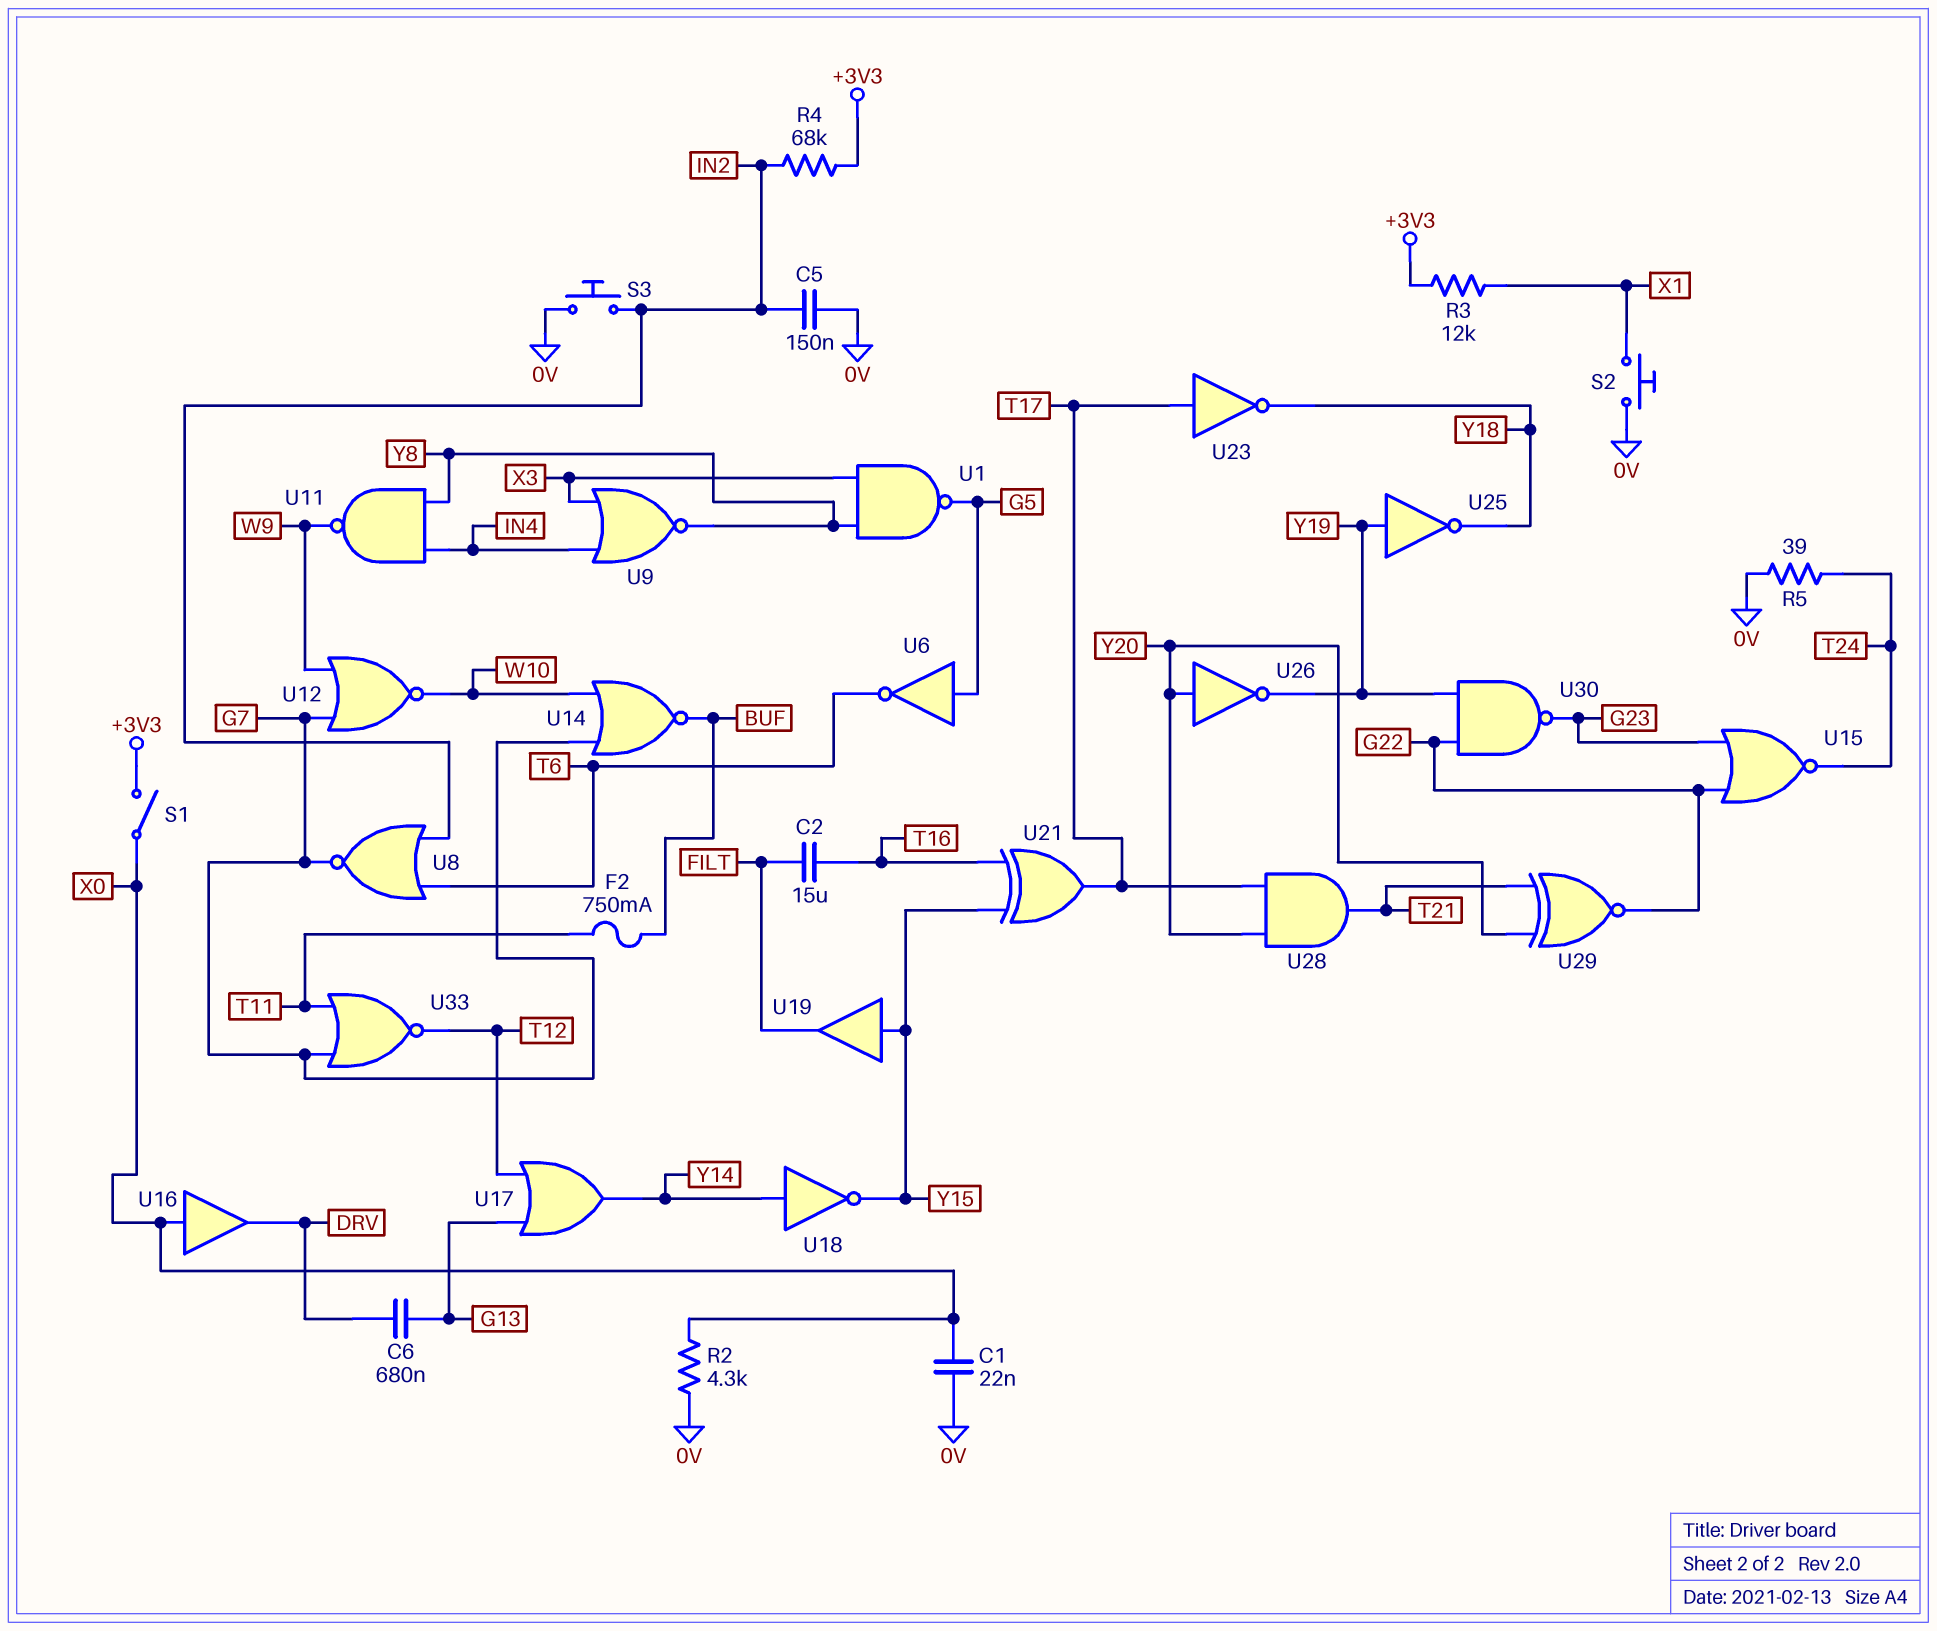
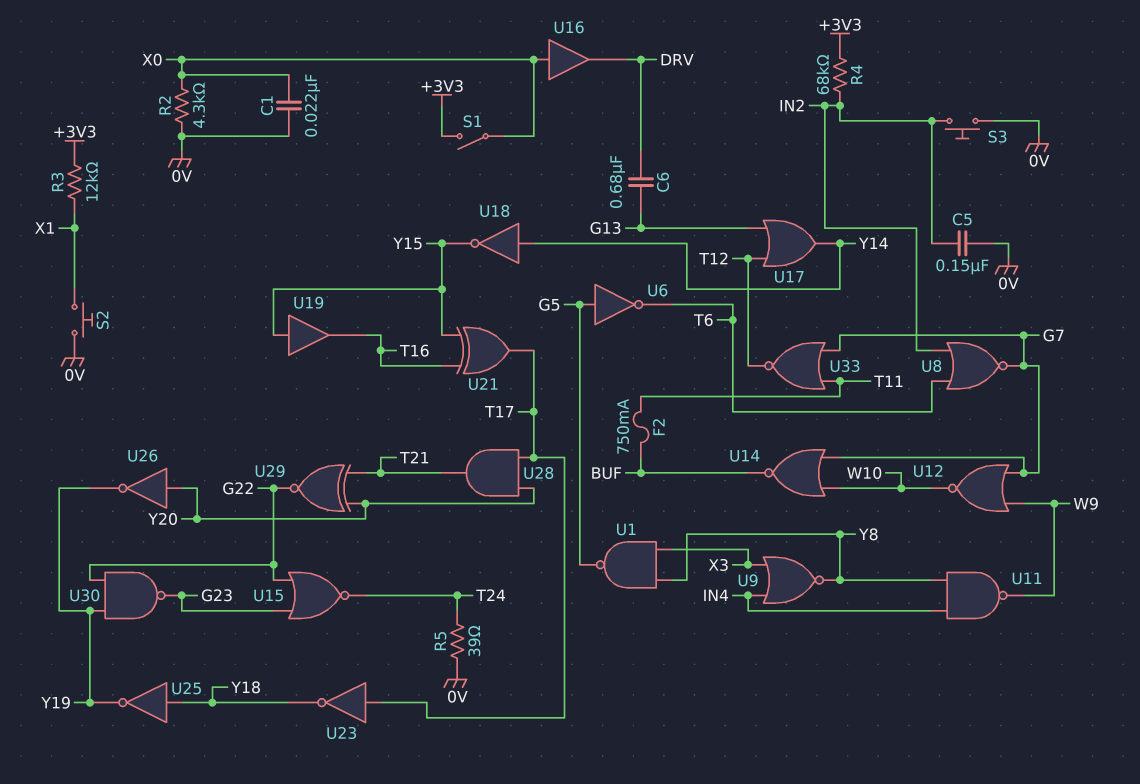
C2: 15uF (FILT, T16) -> none
U19: buffer (in Y15, out FILT) -> buffer (in Y15, out T16)
U25: NOT (in Y19, out Y18) -> NOT (in Y18, out Y19)

